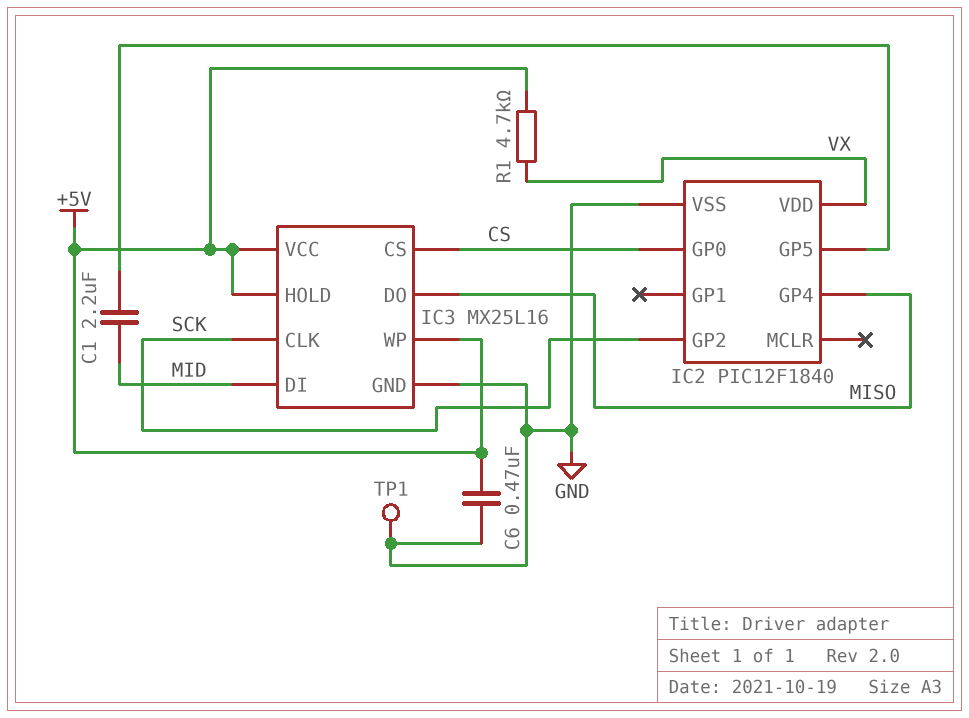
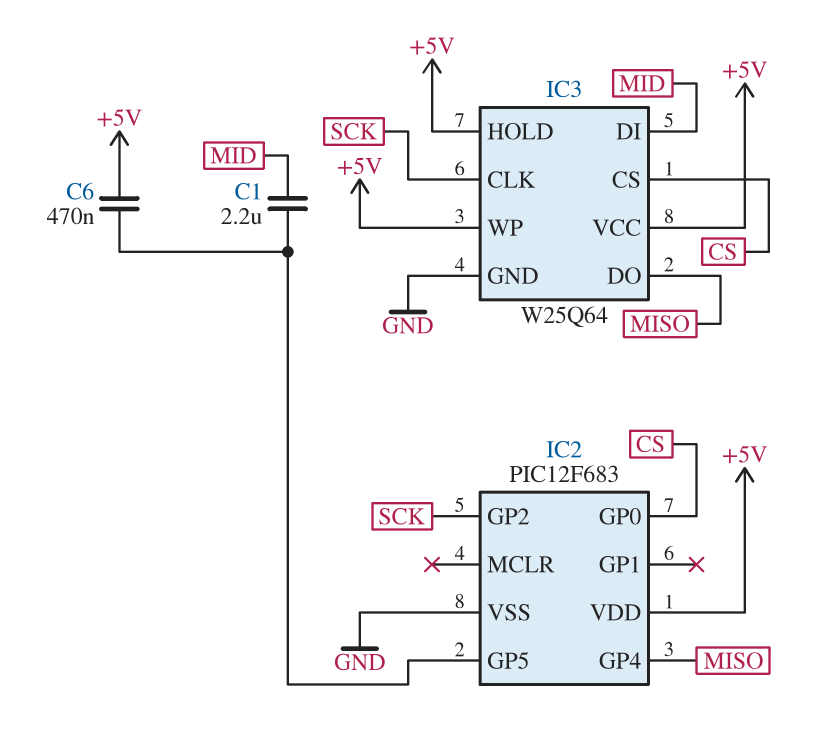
C6: 470nF (+5V, GND) -> 470nF (+5V, IC2/GP5)
IC2: PIC12F1840 -> PIC12F683
IC2 pin VDD: VX -> +5V
IC3: MX25L16 -> W25Q64
R1: 4.7k (+5V, VX) -> none
TP1: test point (GND) -> none

